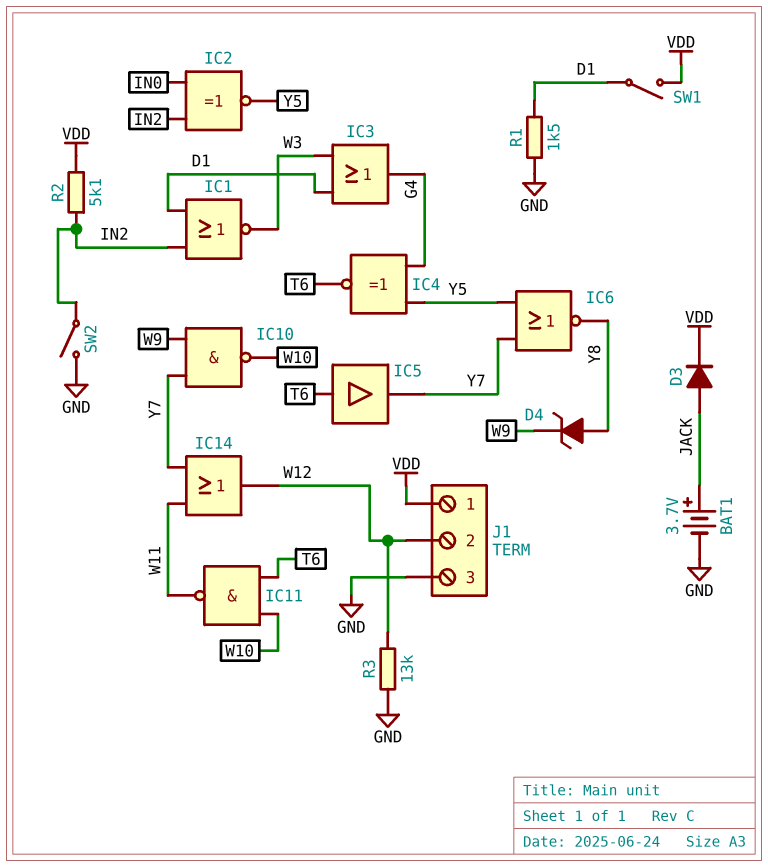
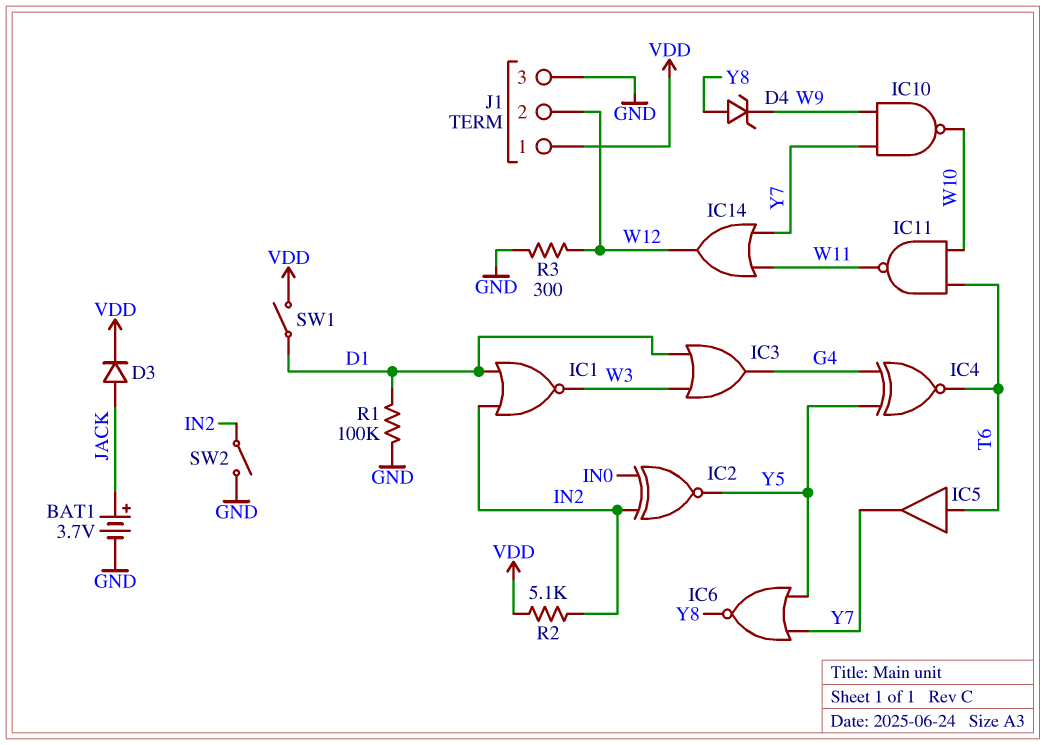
R1: 1.5k (D1, GND) -> 100k (D1, GND)
R3: 13k (GND, W12) -> 300 (GND, W12)

